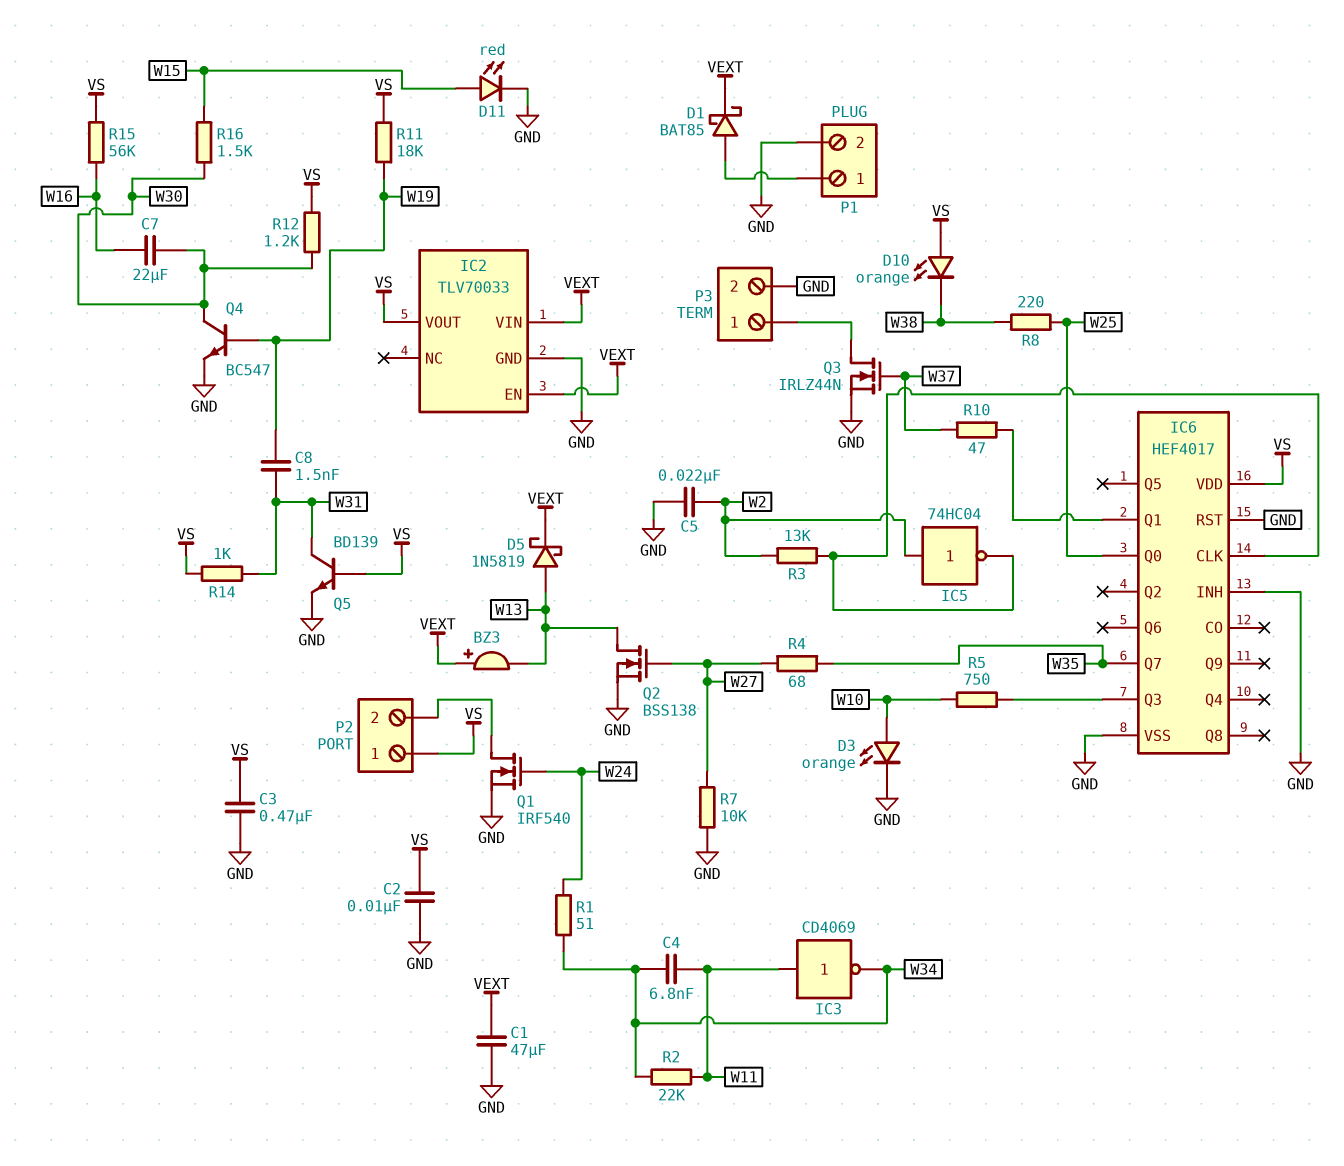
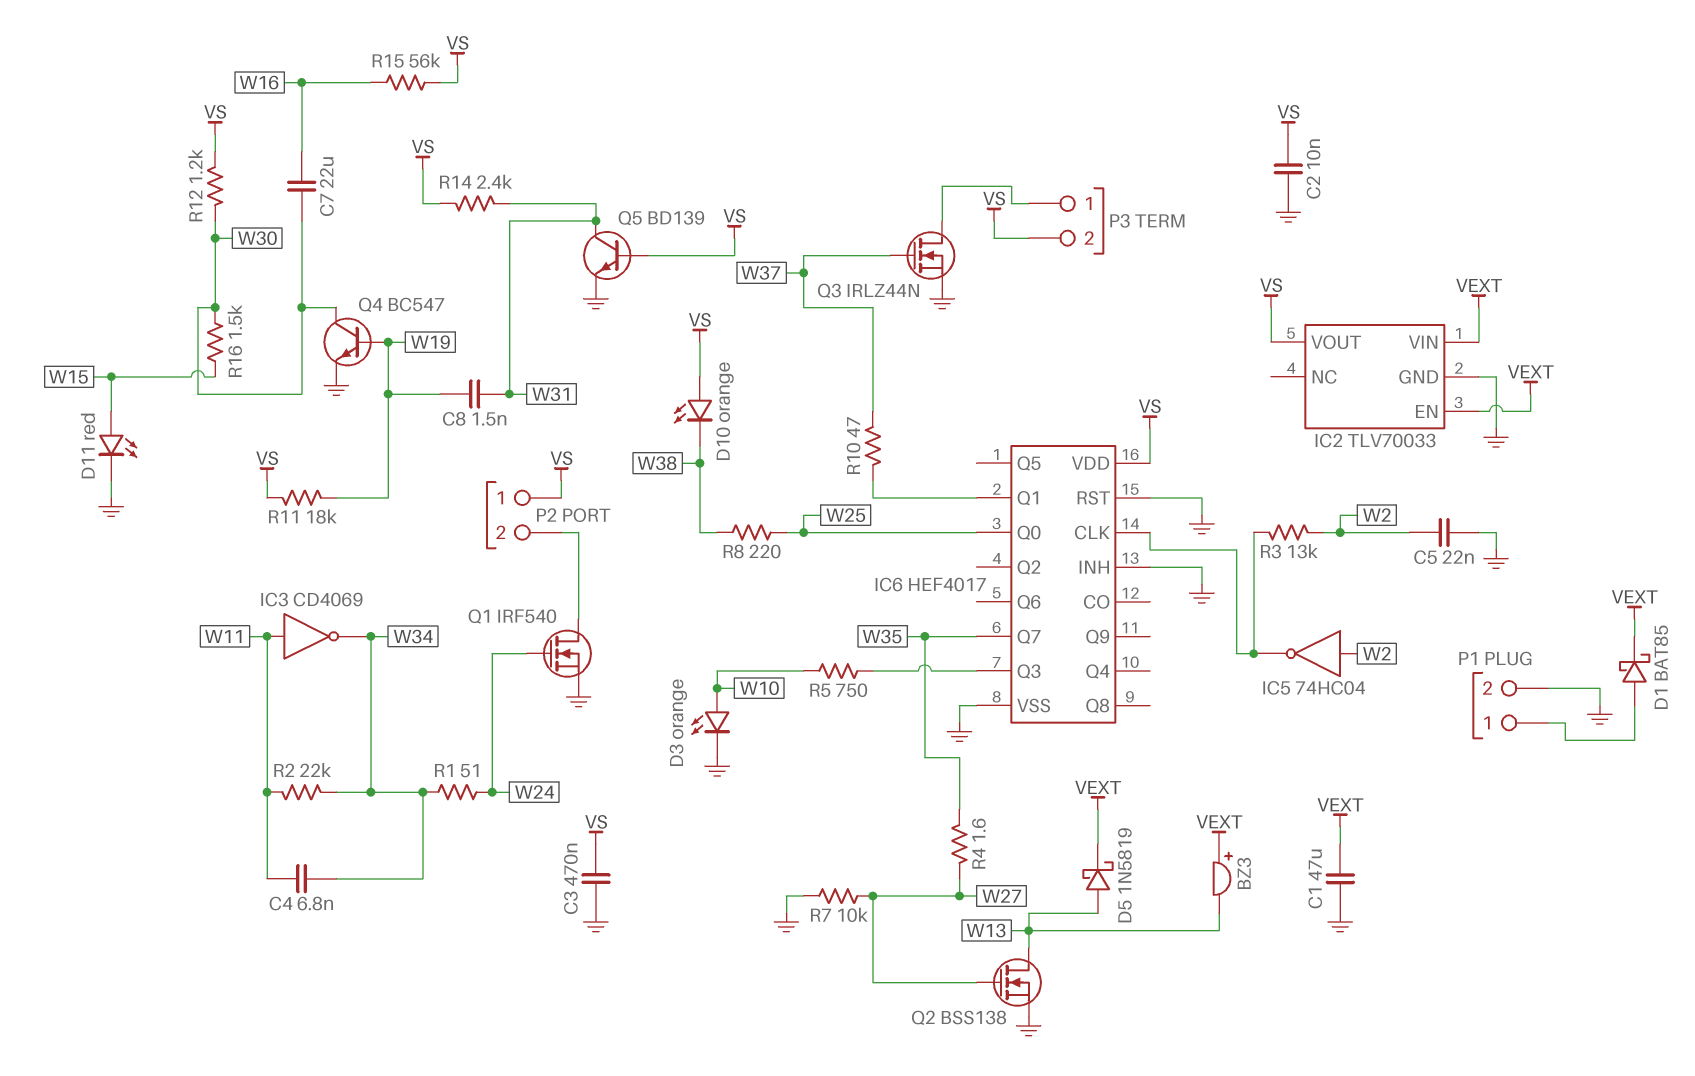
P3 pin 2: GND -> VS
R4: 68 (W27, W35) -> 1.6 (W27, W35)
R14: 1k (VS, W31) -> 2.4k (VS, W31)

